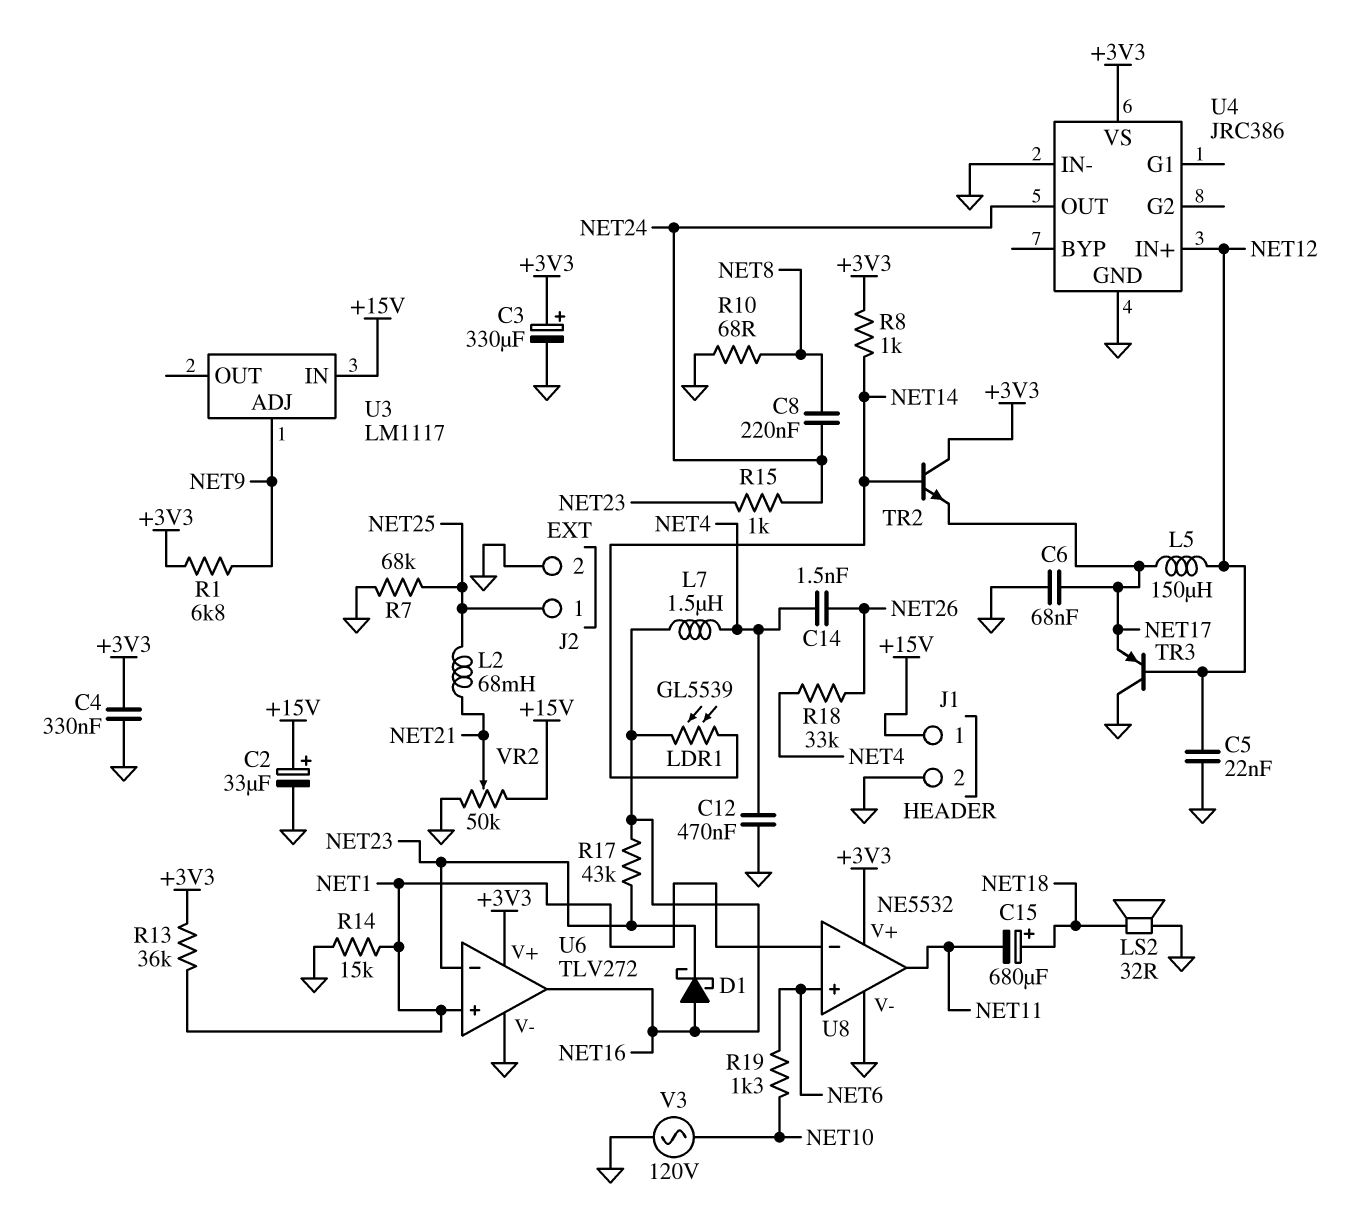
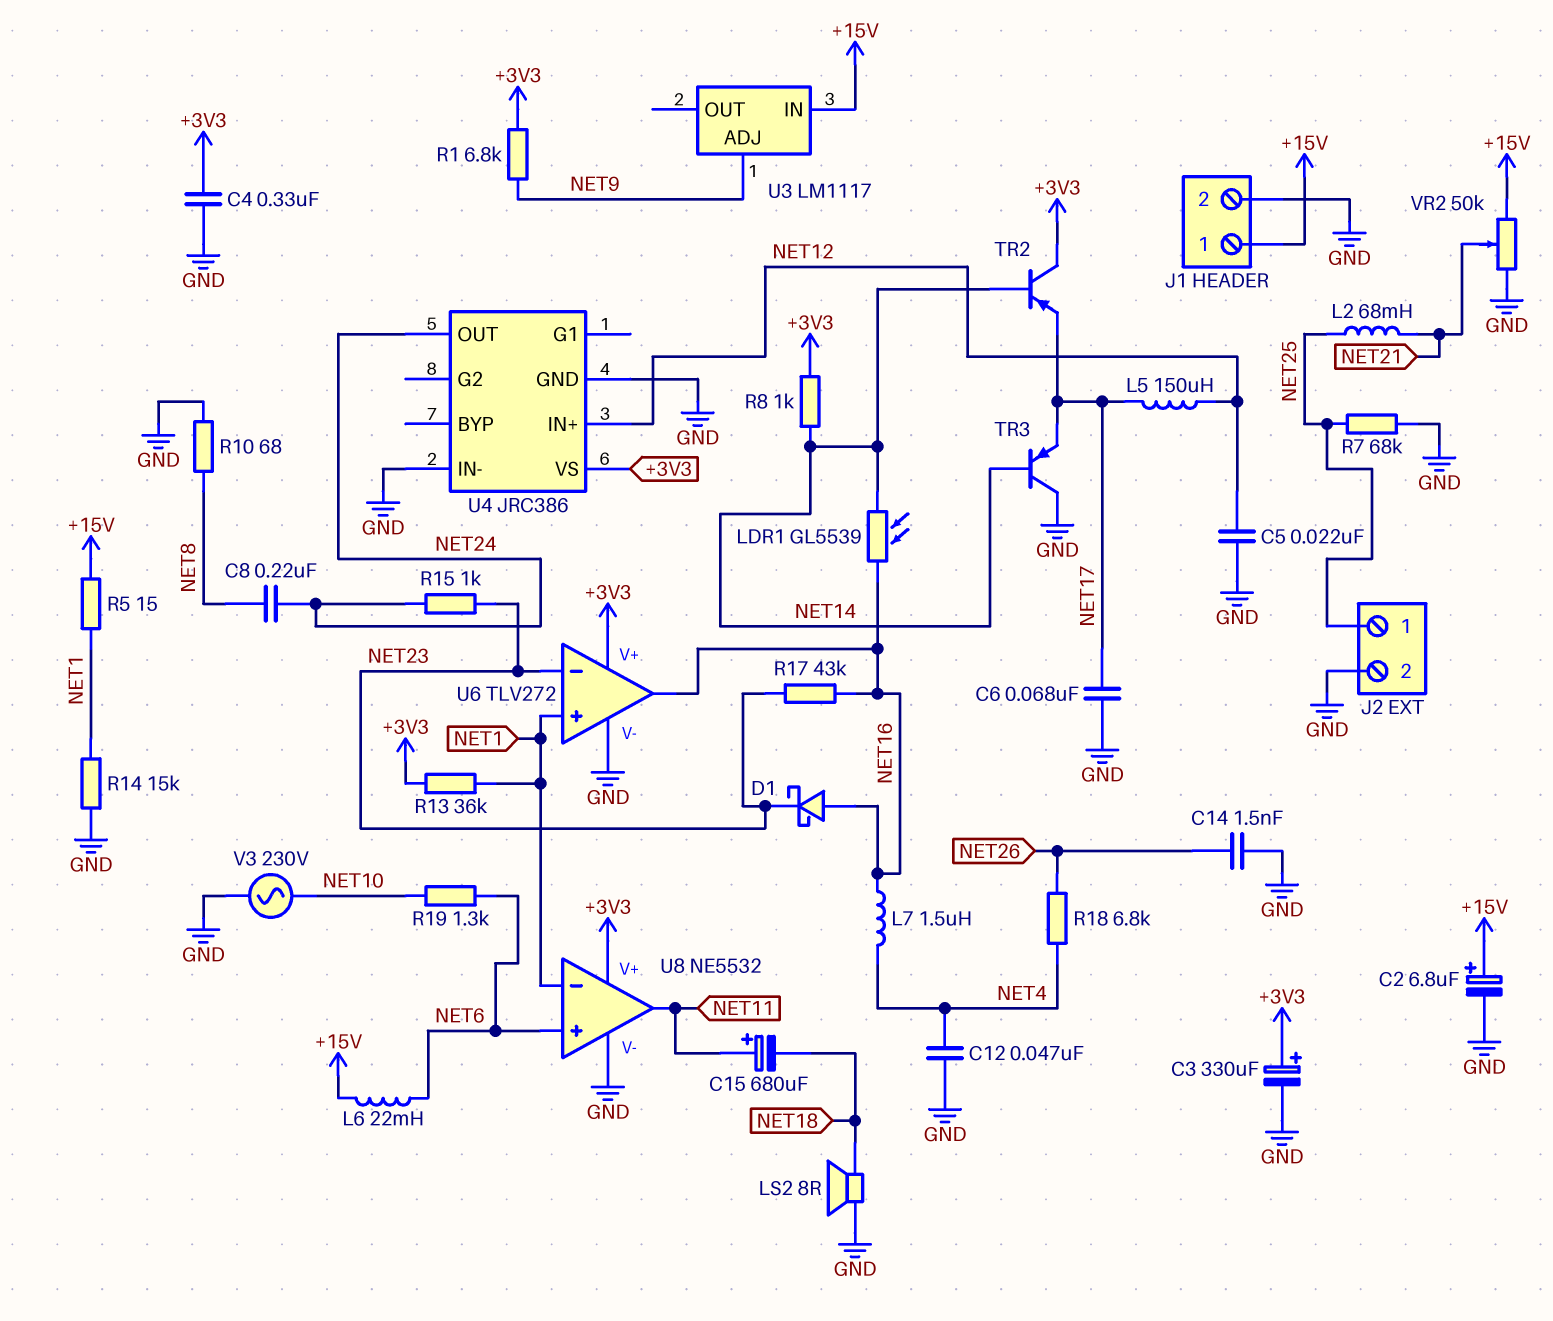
C2: 33uF (plus +15V, minus GND) -> 6.8uF (plus +15V, minus GND)
C12: 470nF (GND, NET4) -> 47nF (GND, NET4)
C14: 1.5nF (NET4, NET26) -> 1.5nF (GND, NET26)
C15: 680uF (plus NET18, minus NET11) -> 680uF (plus NET11, minus NET18)
L6: none -> 22mH (+15V, NET6)
LS2: speaker 32R (GND, NET18) -> speaker 8R (GND, NET18)
R5: none -> 15 (+15V, NET1)
R18: 33k (NET4, NET26) -> 6.8k (NET4, NET26)
TR2: NPN (B NET14, C +3V3, E NET17) -> PNP (B NET14, C +3V3, E NET17)
TR3: PNP (B NET12, C GND, E NET17) -> PNP (B NET14, C GND, E NET17)
V3: AC 120V (GND, NET10) -> AC 230V (GND, NET10)

